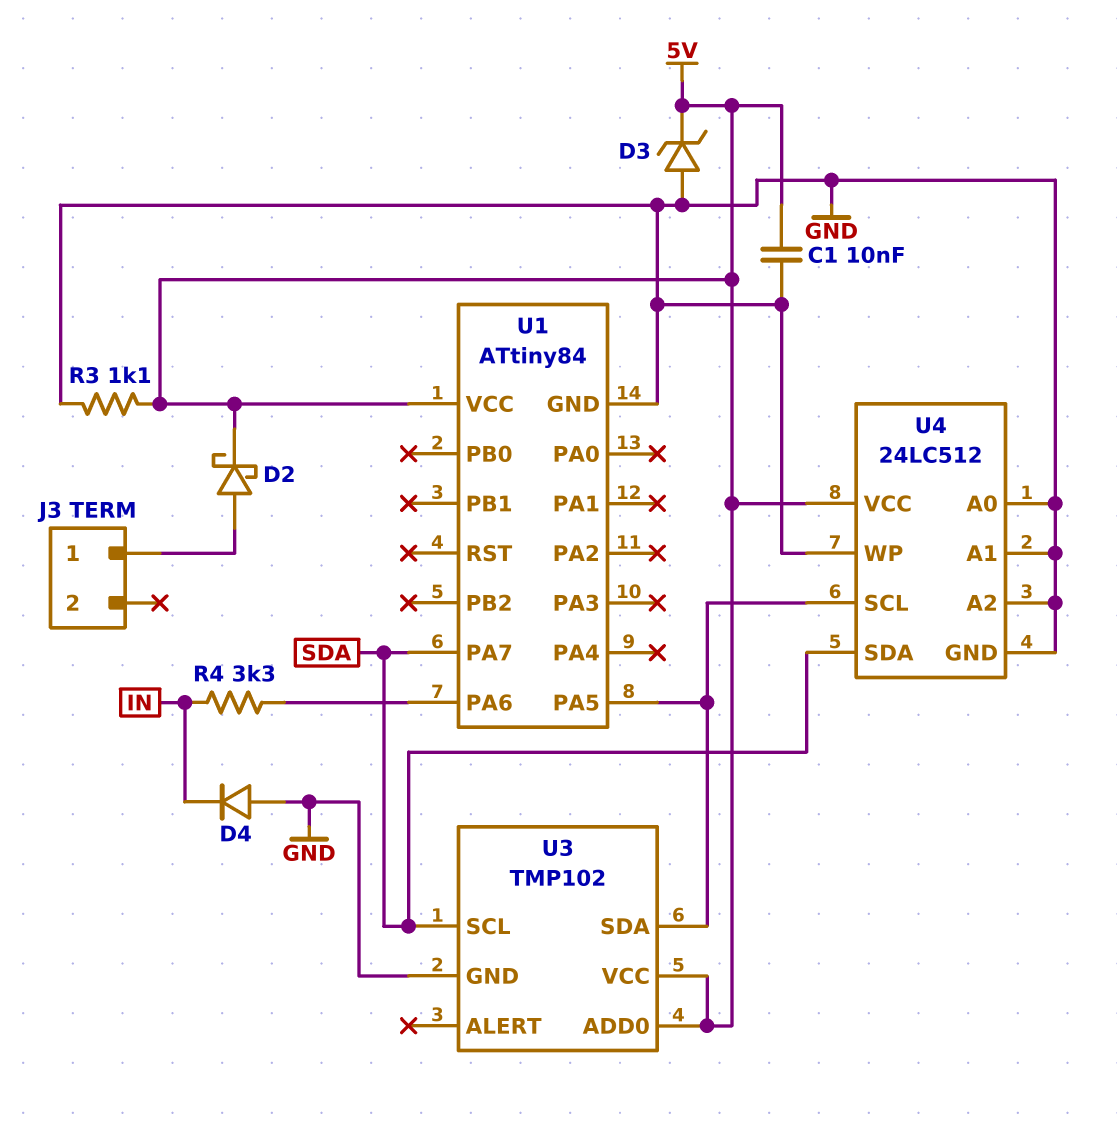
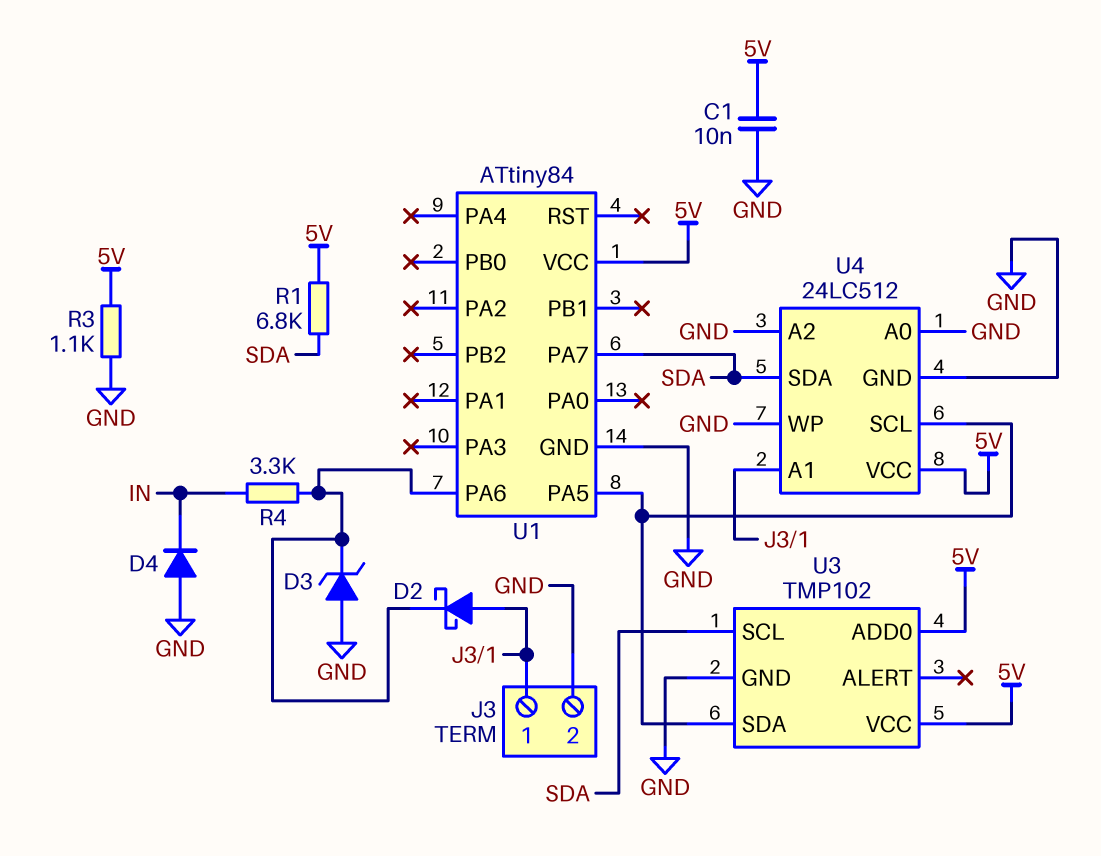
D2: schottky (A J3/1, K 5V) -> schottky (A J3/1, K U1/PA6)
D3: zener (A GND, K 5V) -> zener (A GND, K U1/PA6)
J3 pin 2: none -> GND
R1: none -> 6.8k (5V, SDA)
U4 pin A1: GND -> J3/1

